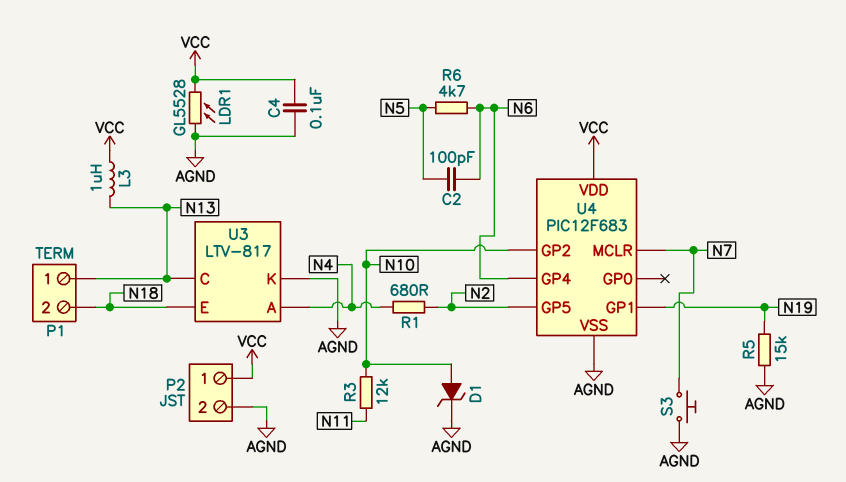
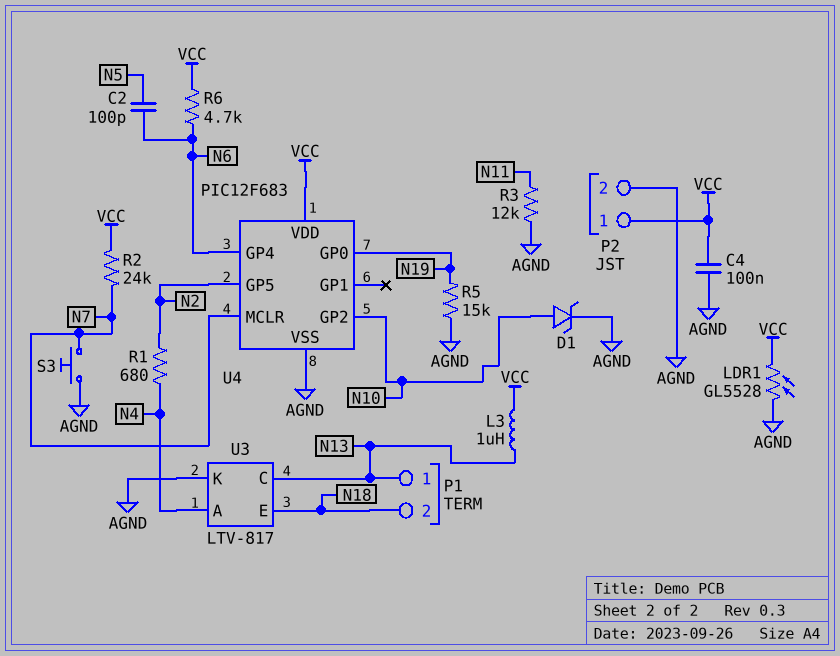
R2: none -> 24k (N7, VCC)
R3: 12k (N10, N11) -> 12k (AGND, N11)
R6: 4.7k (N5, N6) -> 4.7k (N6, VCC)
U4 pin GP0: none -> N19
U4 pin GP1: N19 -> none

